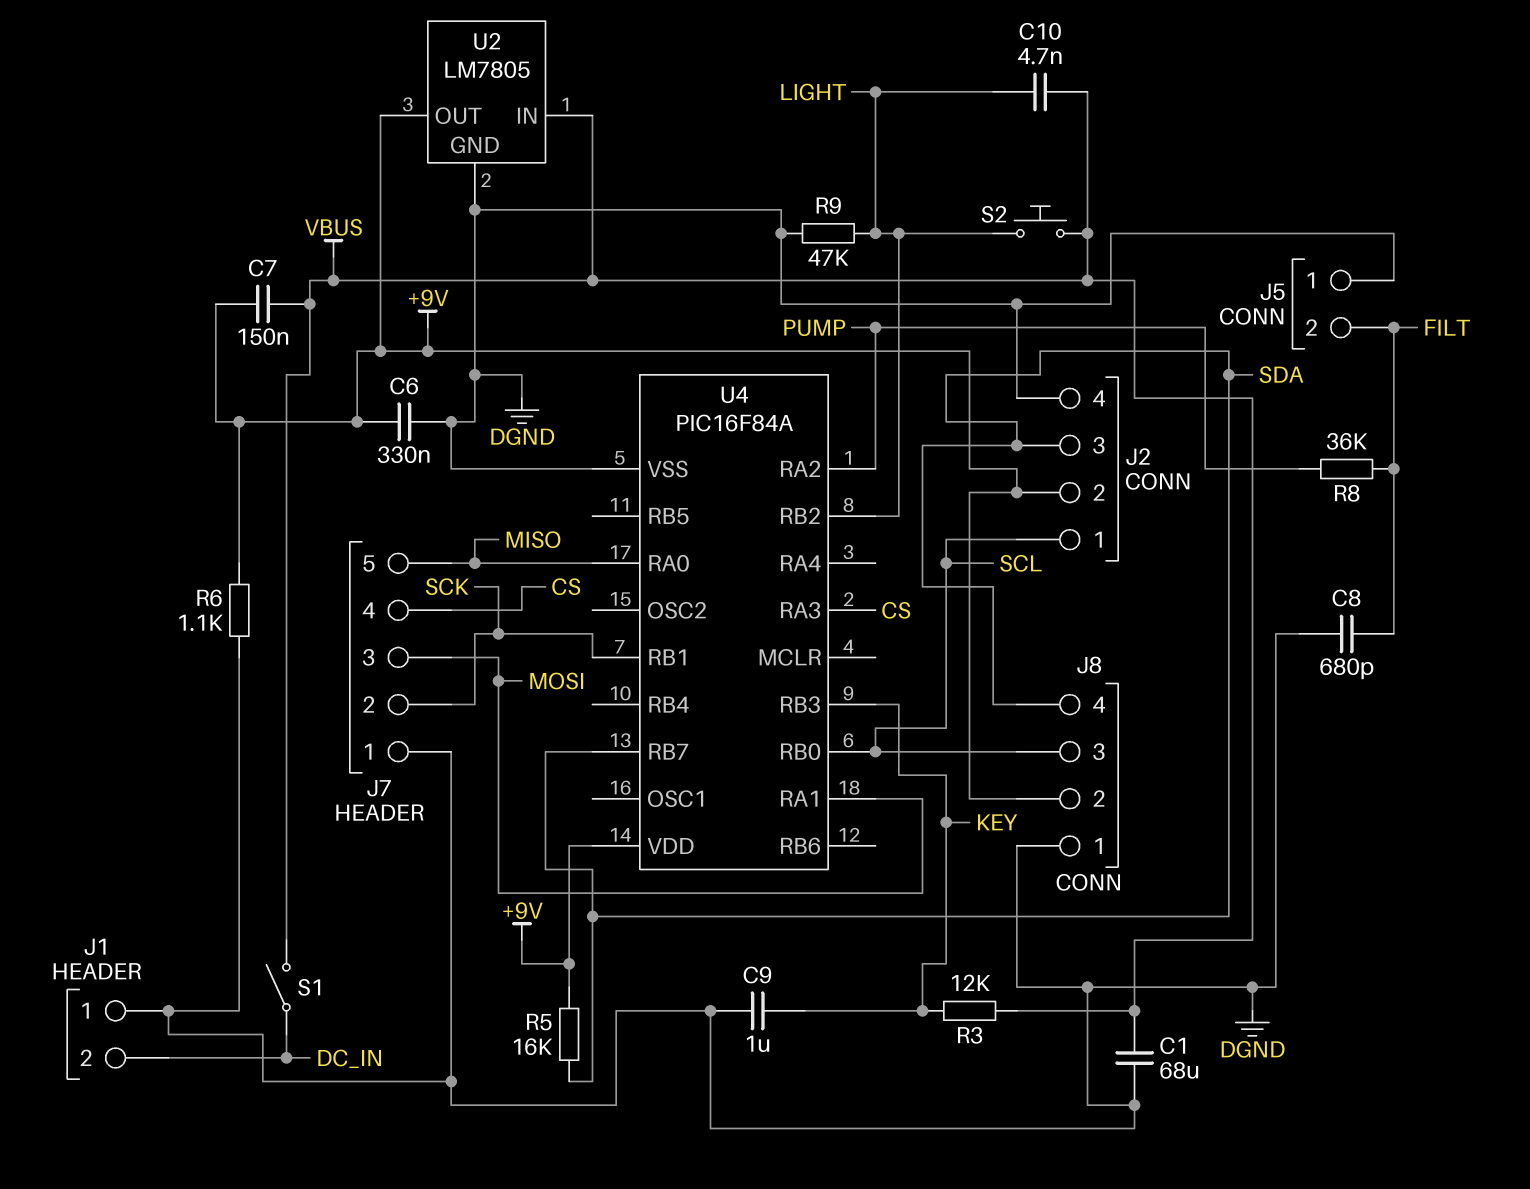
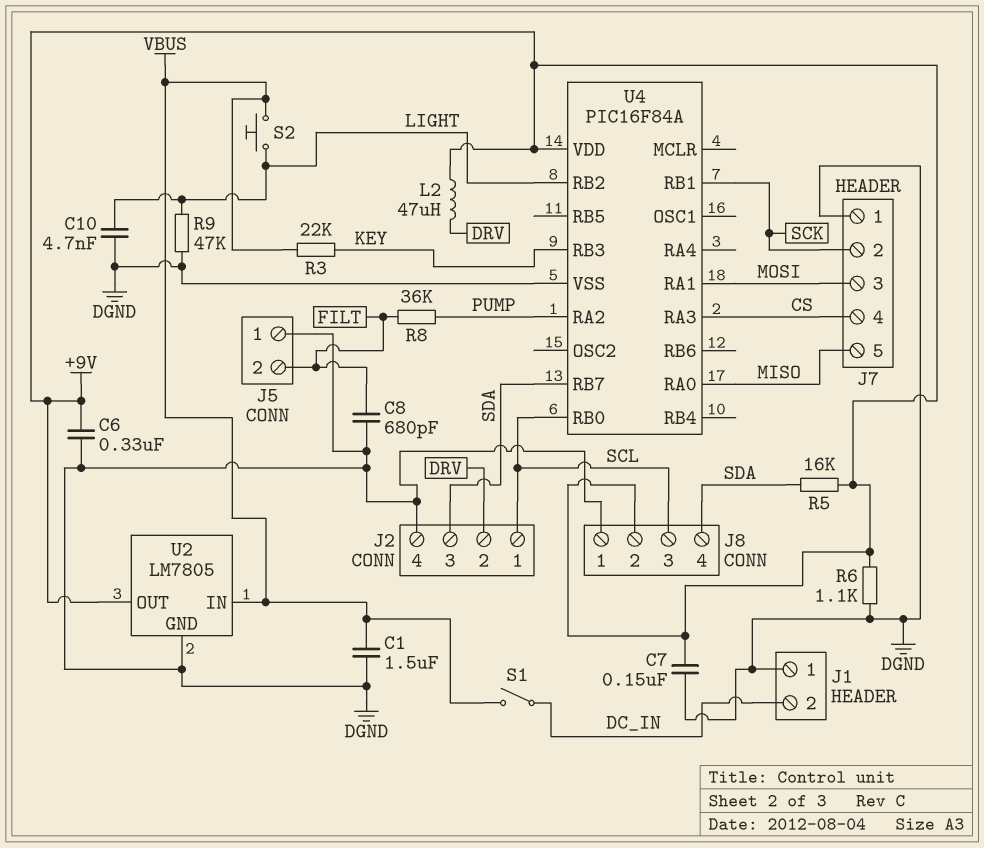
C1: 68uF (DGND, VBUS) -> 1.5uF (DGND, VBUS)
C7: 150nF (+9V, VBUS) -> 150nF (+9V, DGND)
C9: 1uF (DGND, KEY) -> none
C10: 4.7nF (LIGHT, VBUS) -> 4.7nF (DGND, LIGHT)
J2 pin 2: +9V -> DRV
L2: none -> 47uH (+9V, DRV)
R3: 12k (KEY, VBUS) -> 22k (KEY, VBUS)

